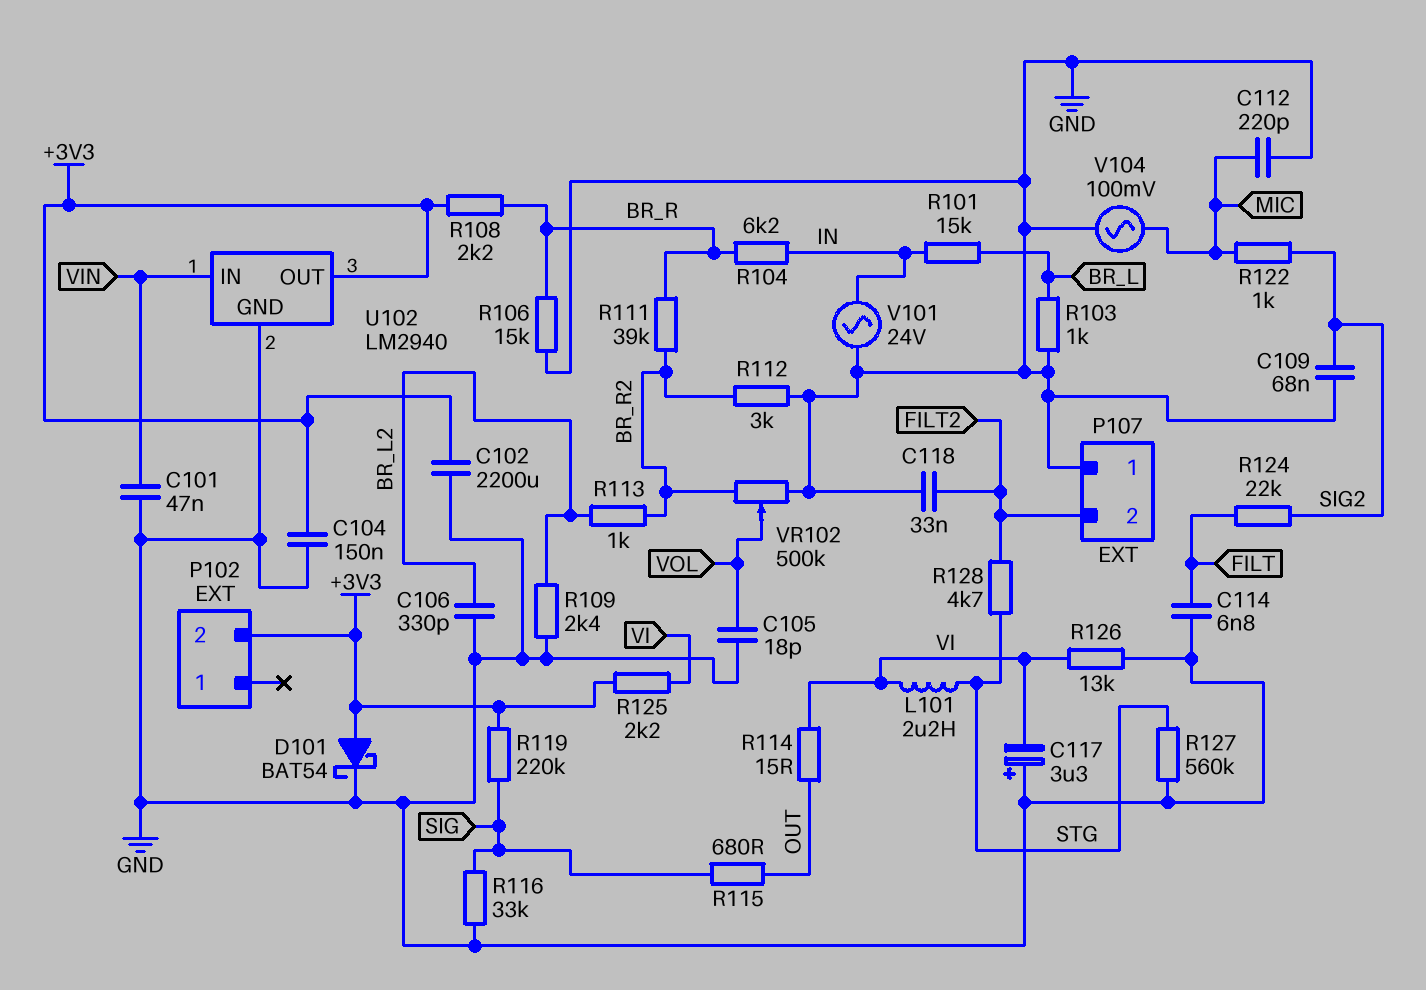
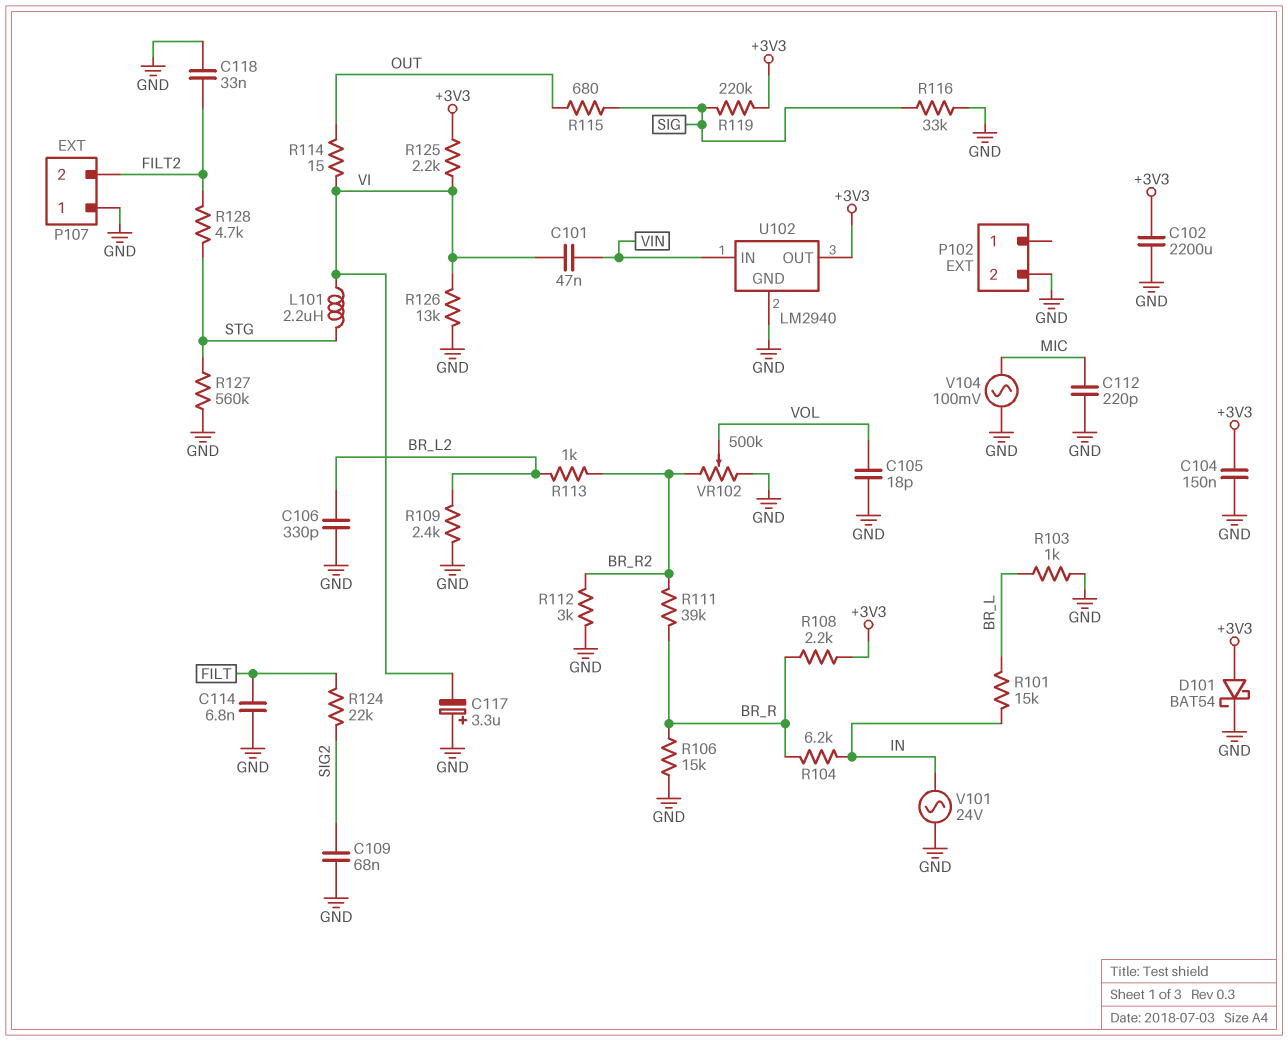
C101: 47nF (GND, VIN) -> 47nF (VI, VIN)
P102 pin 2: +3V3 -> GND
R122: 1k (MIC, SIG2) -> none

